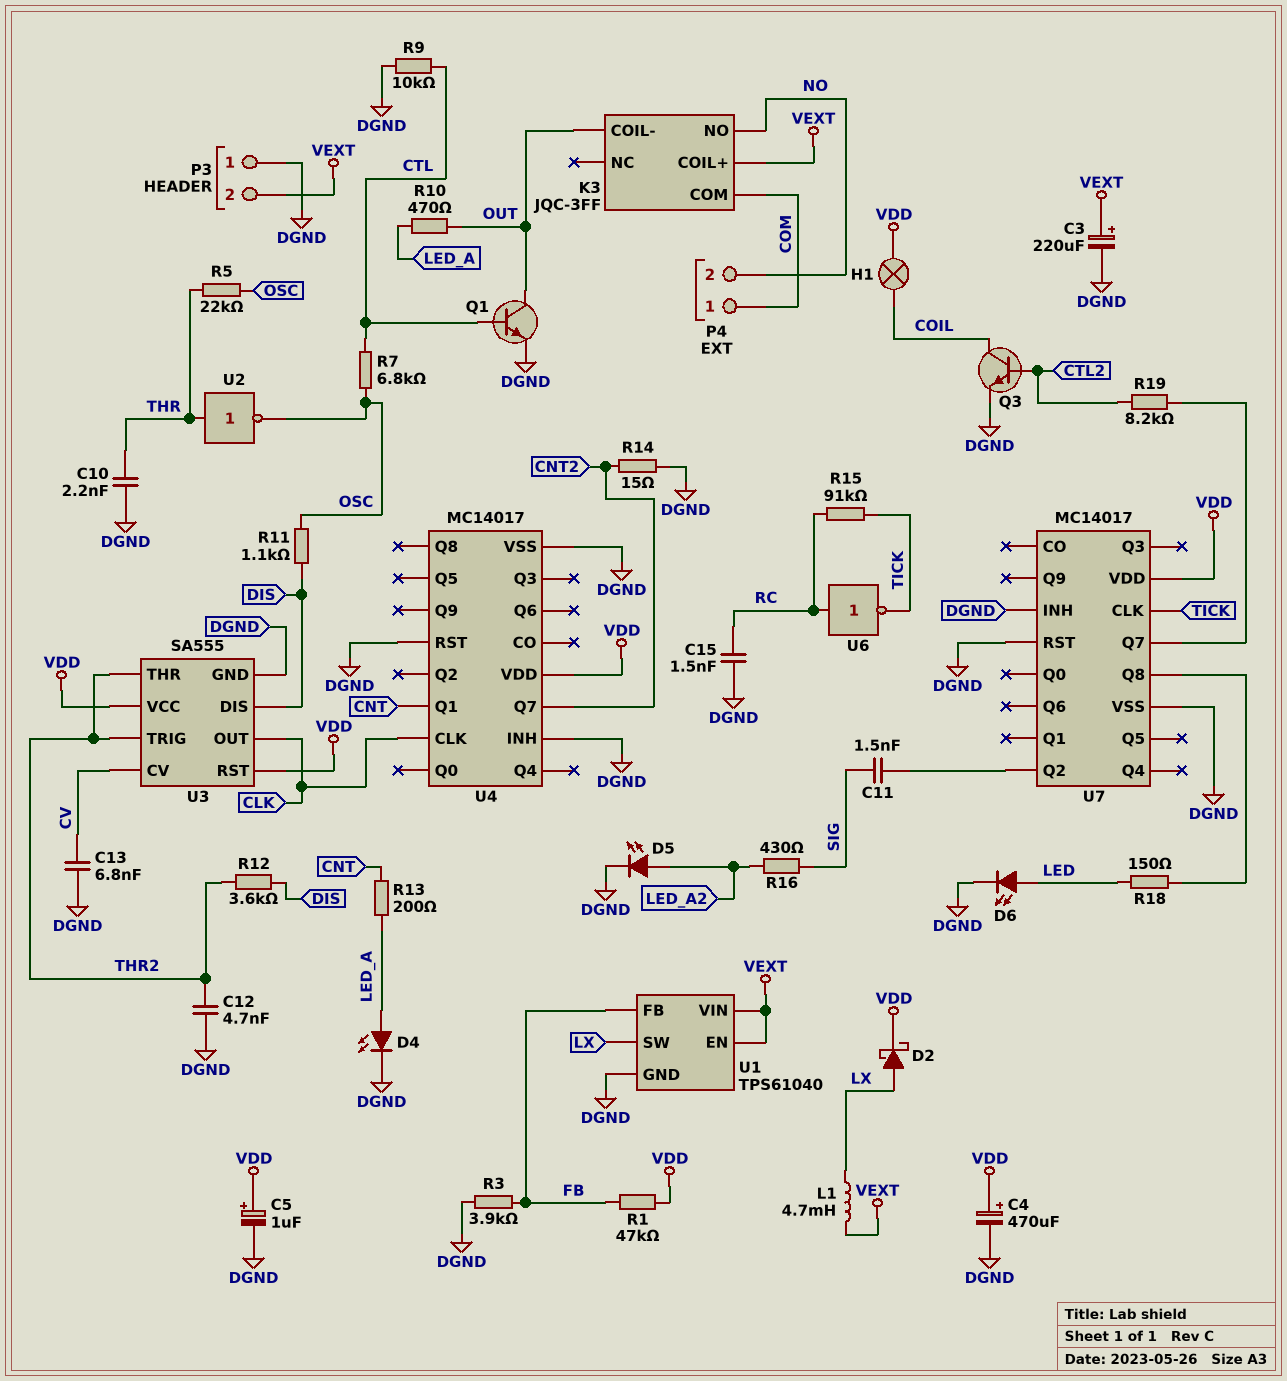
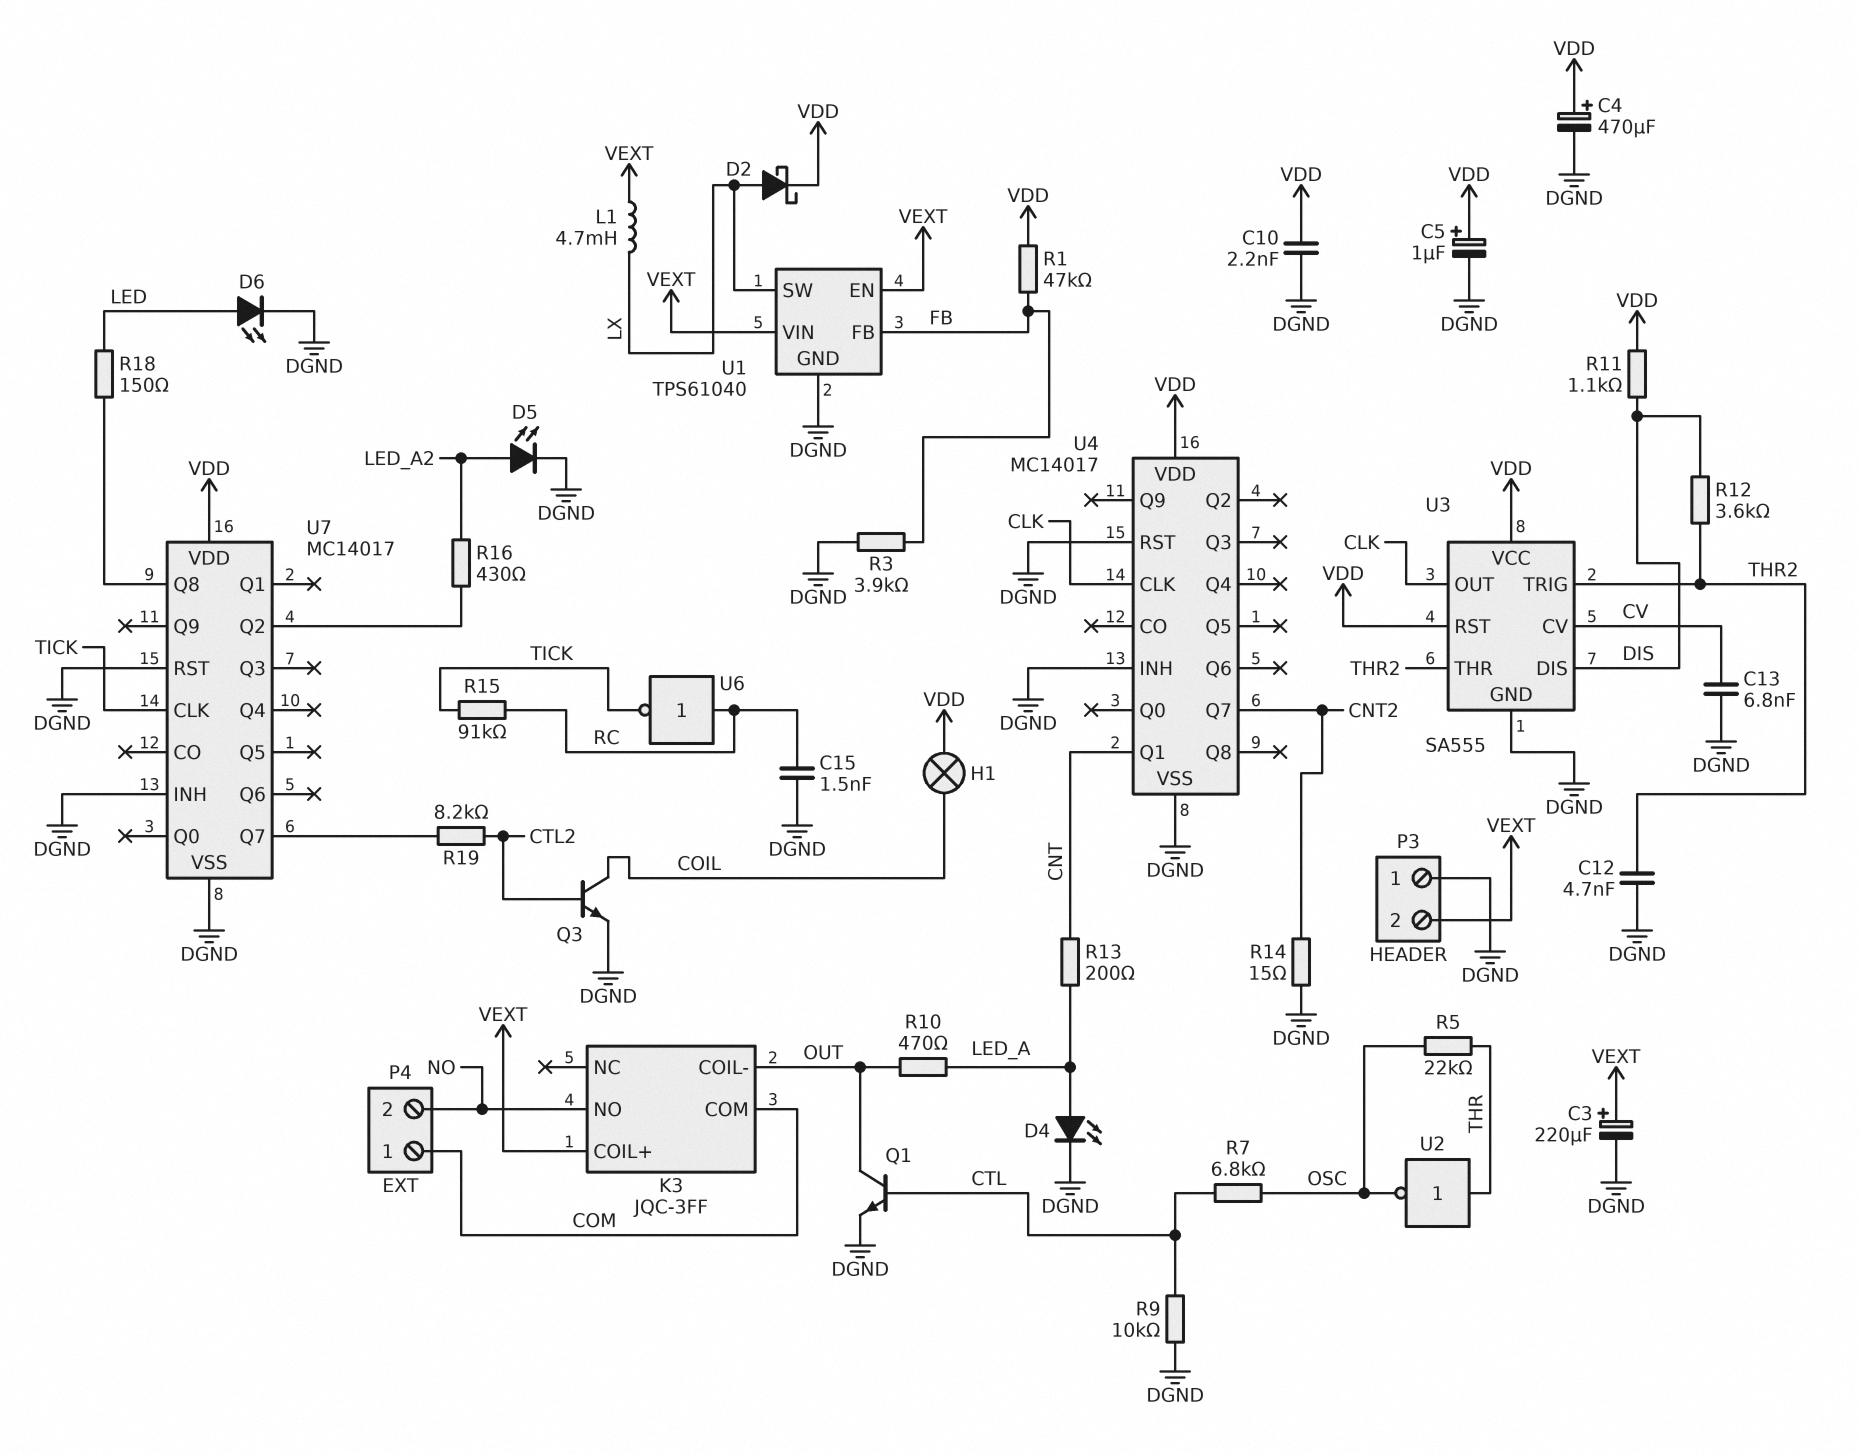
C10: 2.2nF (DGND, THR) -> 2.2nF (DGND, VDD)
C11: 1.5nF (SIG, U7/Q2) -> none
R11: 1.1k (DIS, OSC) -> 1.1k (DIS, VDD)
R16: 430 (LED_A2, SIG) -> 430 (LED_A2, U7/Q2)

